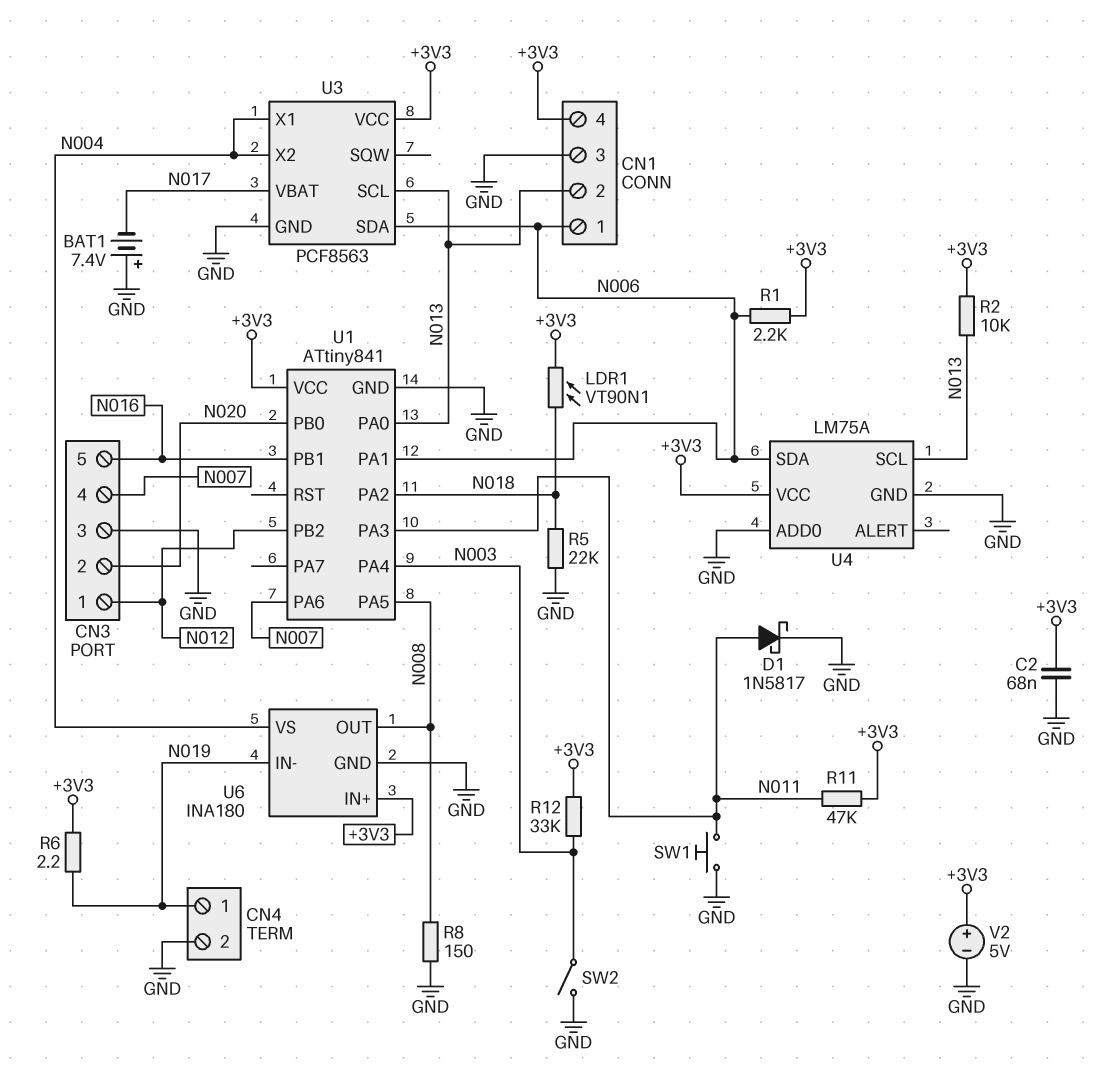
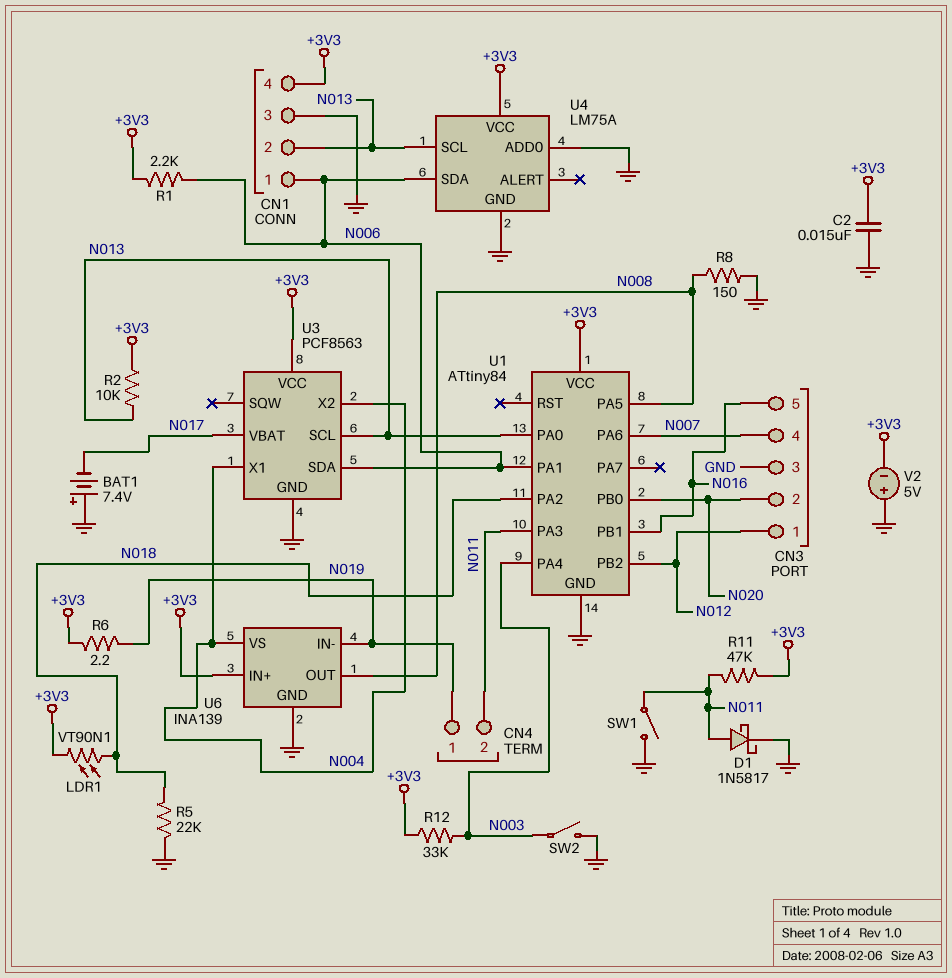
C2: 68nF (+3V3, GND) -> 15nF (+3V3, GND)
CN4 pin 2: GND -> N011
SW1: button (GND, N011) -> switch (GND, N011)
U1: ATtiny841 -> ATtiny84
U6: INA180 -> INA139
V2: 5V (plus +3V3, minus GND) -> 5V (plus GND, minus +3V3)

